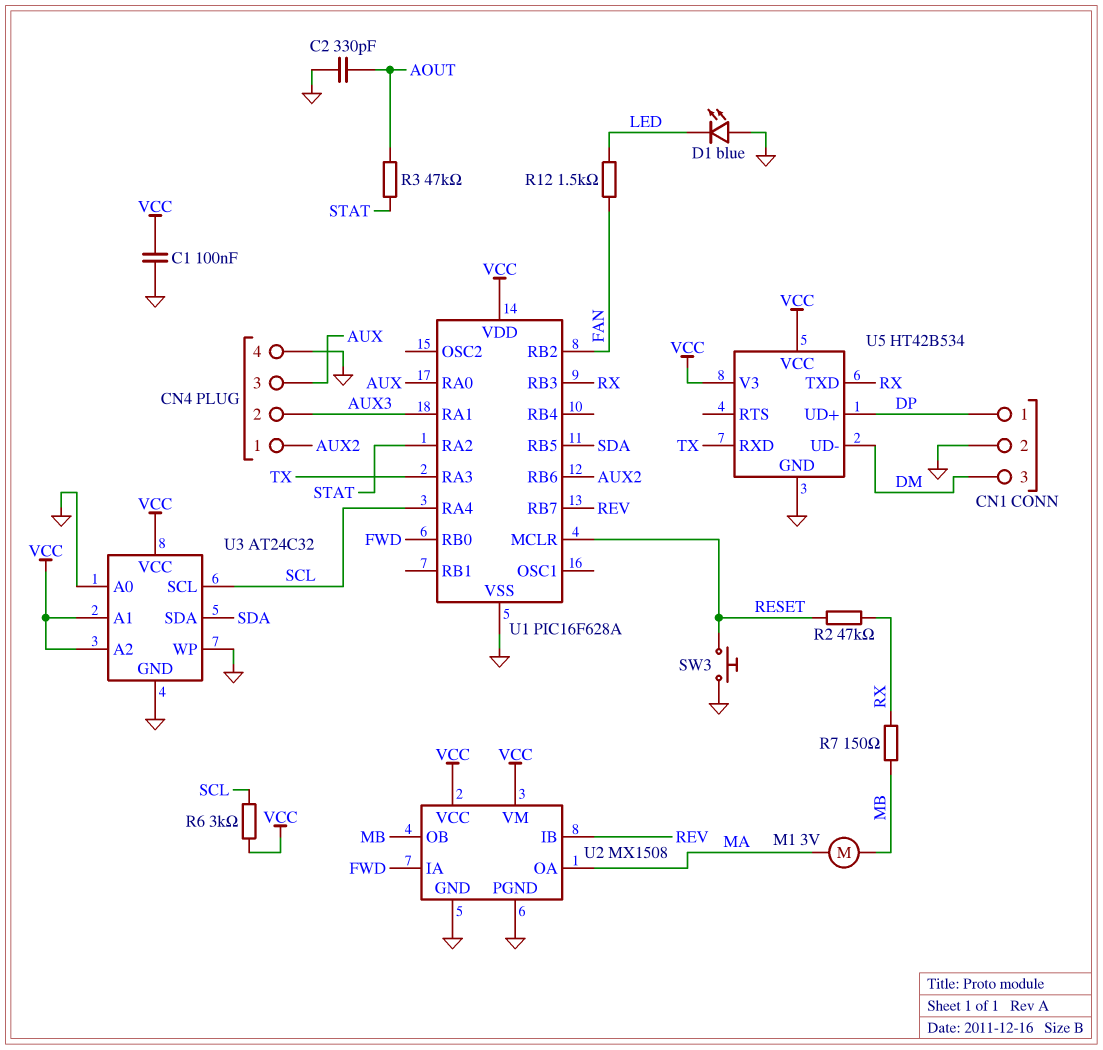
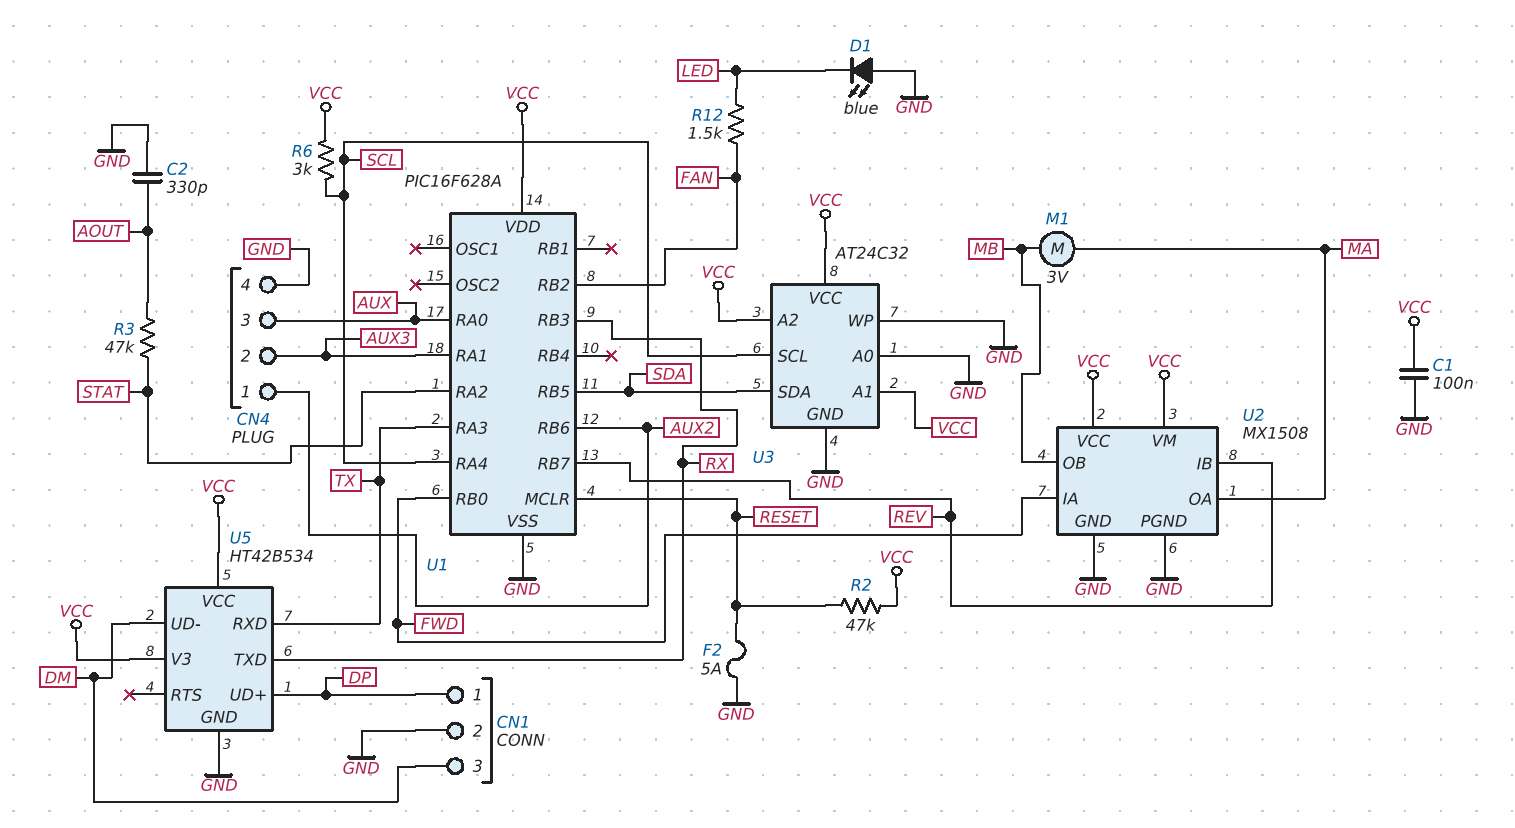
F2: none -> 5A (GND, RESET)
R2: 47k (RESET, RX) -> 47k (RESET, VCC)
R7: 150 (MB, RX) -> none
SW3: button (GND, RESET) -> none

